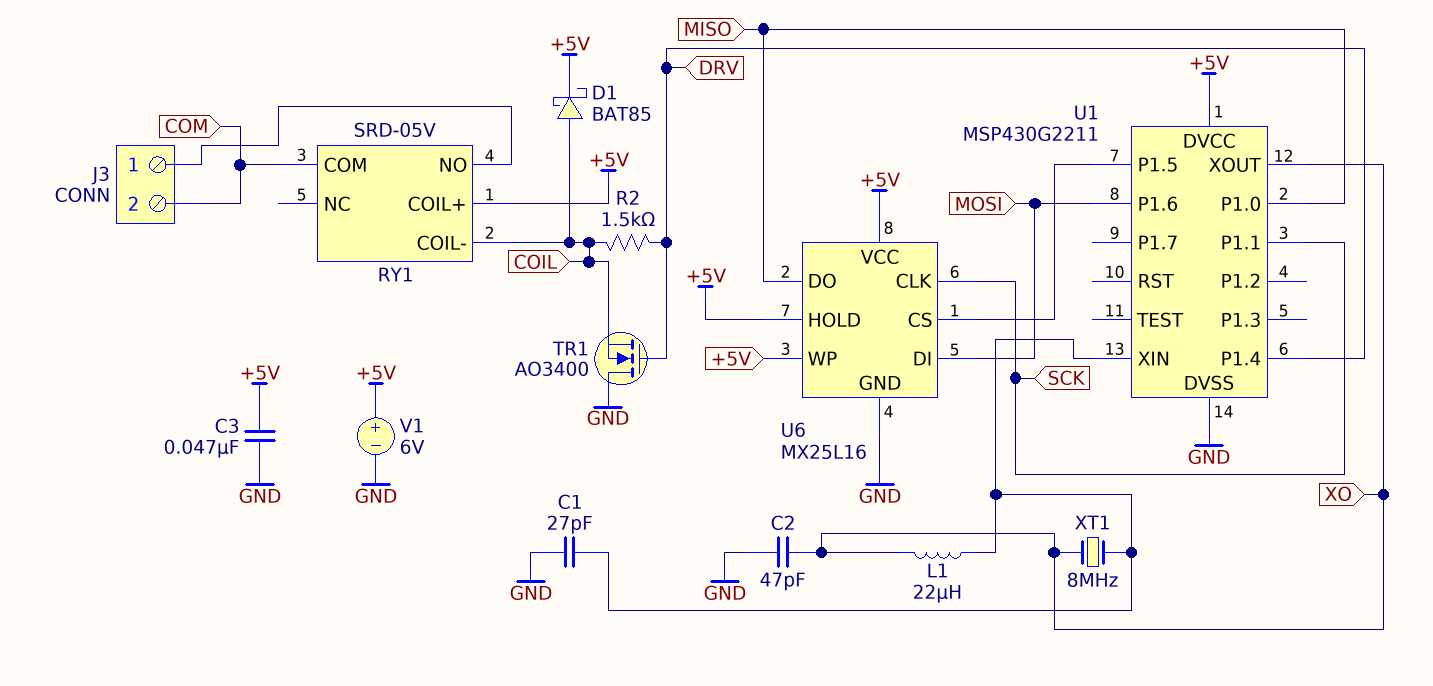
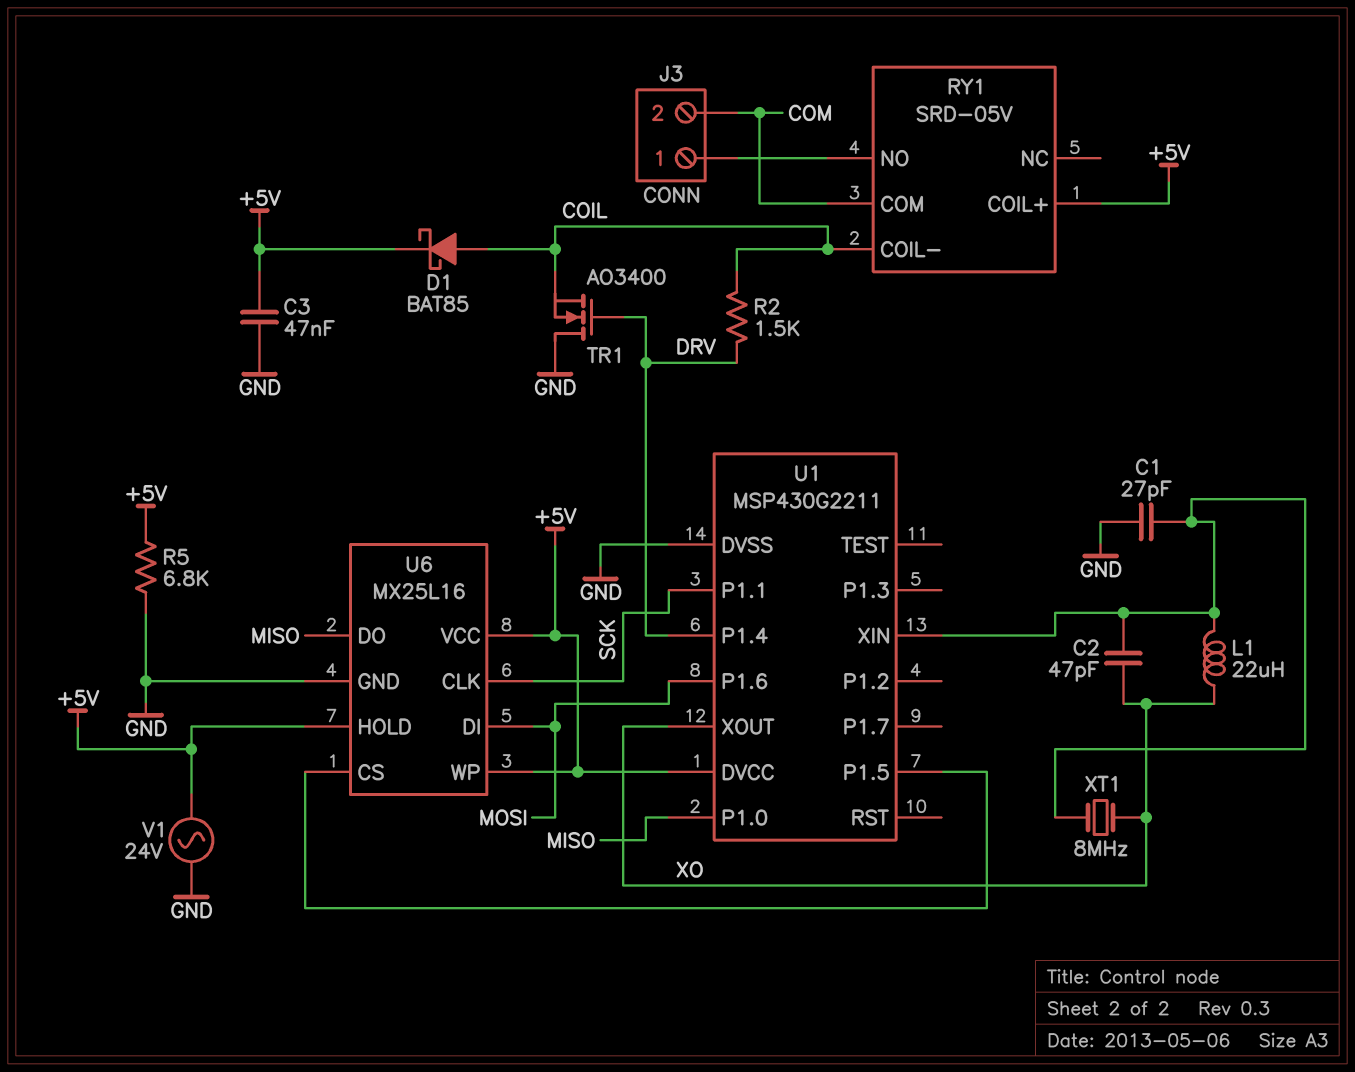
C2: 47pF (GND, XO) -> 47pF (U1/XIN, XO)
R5: none -> 6.8k (+5V, GND)
V1: 6V (plus +5V, minus GND) -> AC 24V (+5V, GND)

